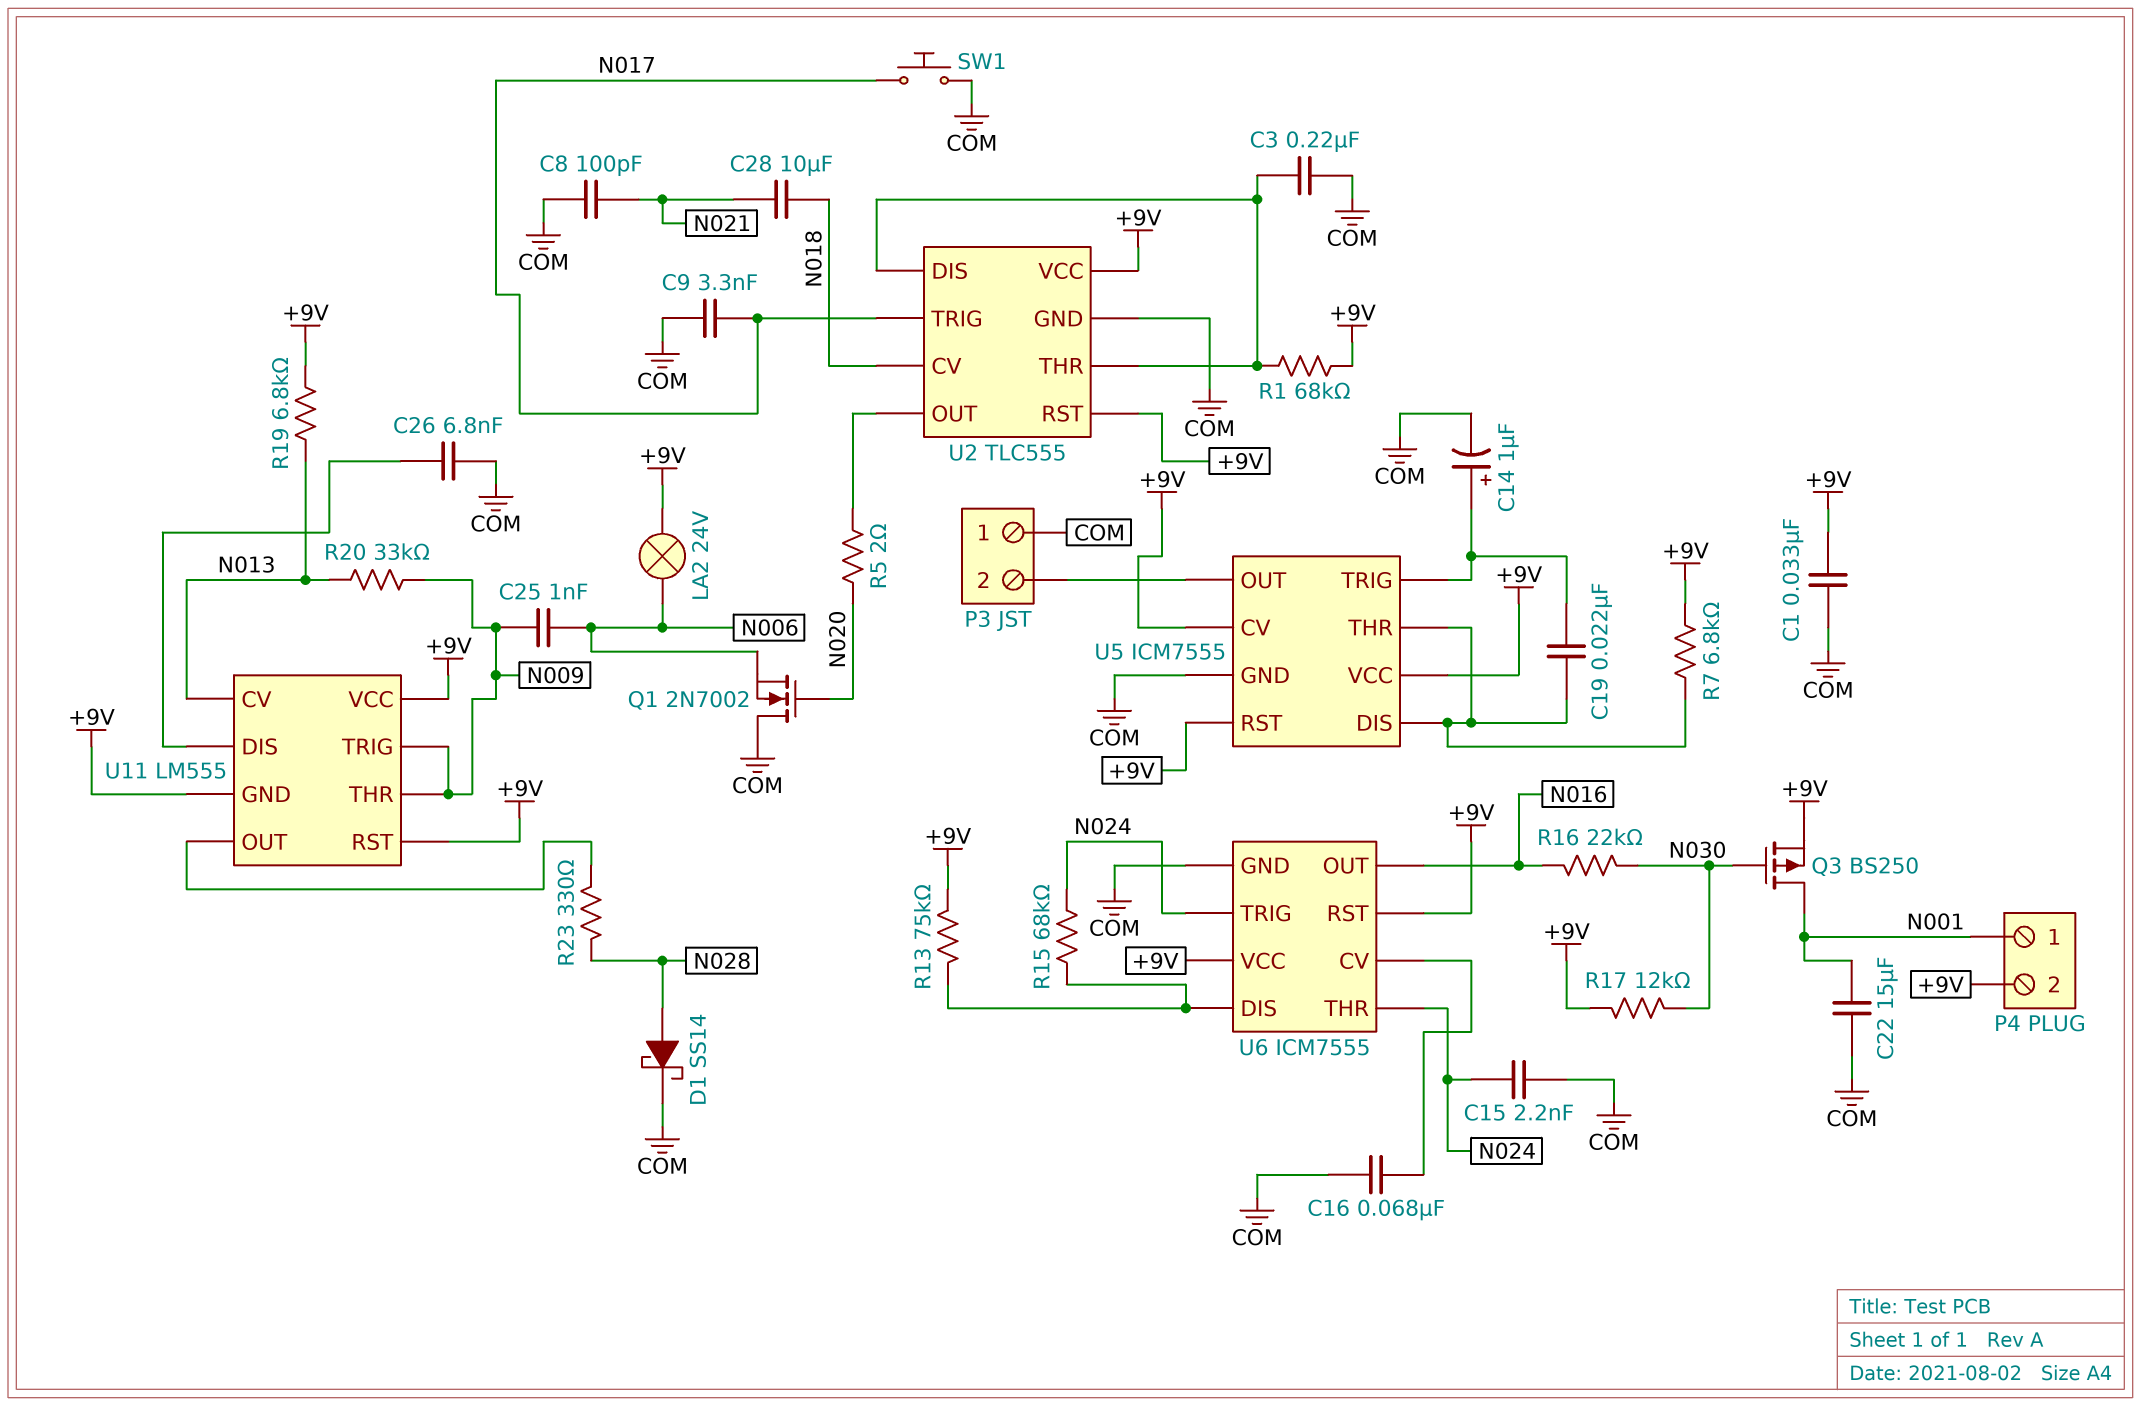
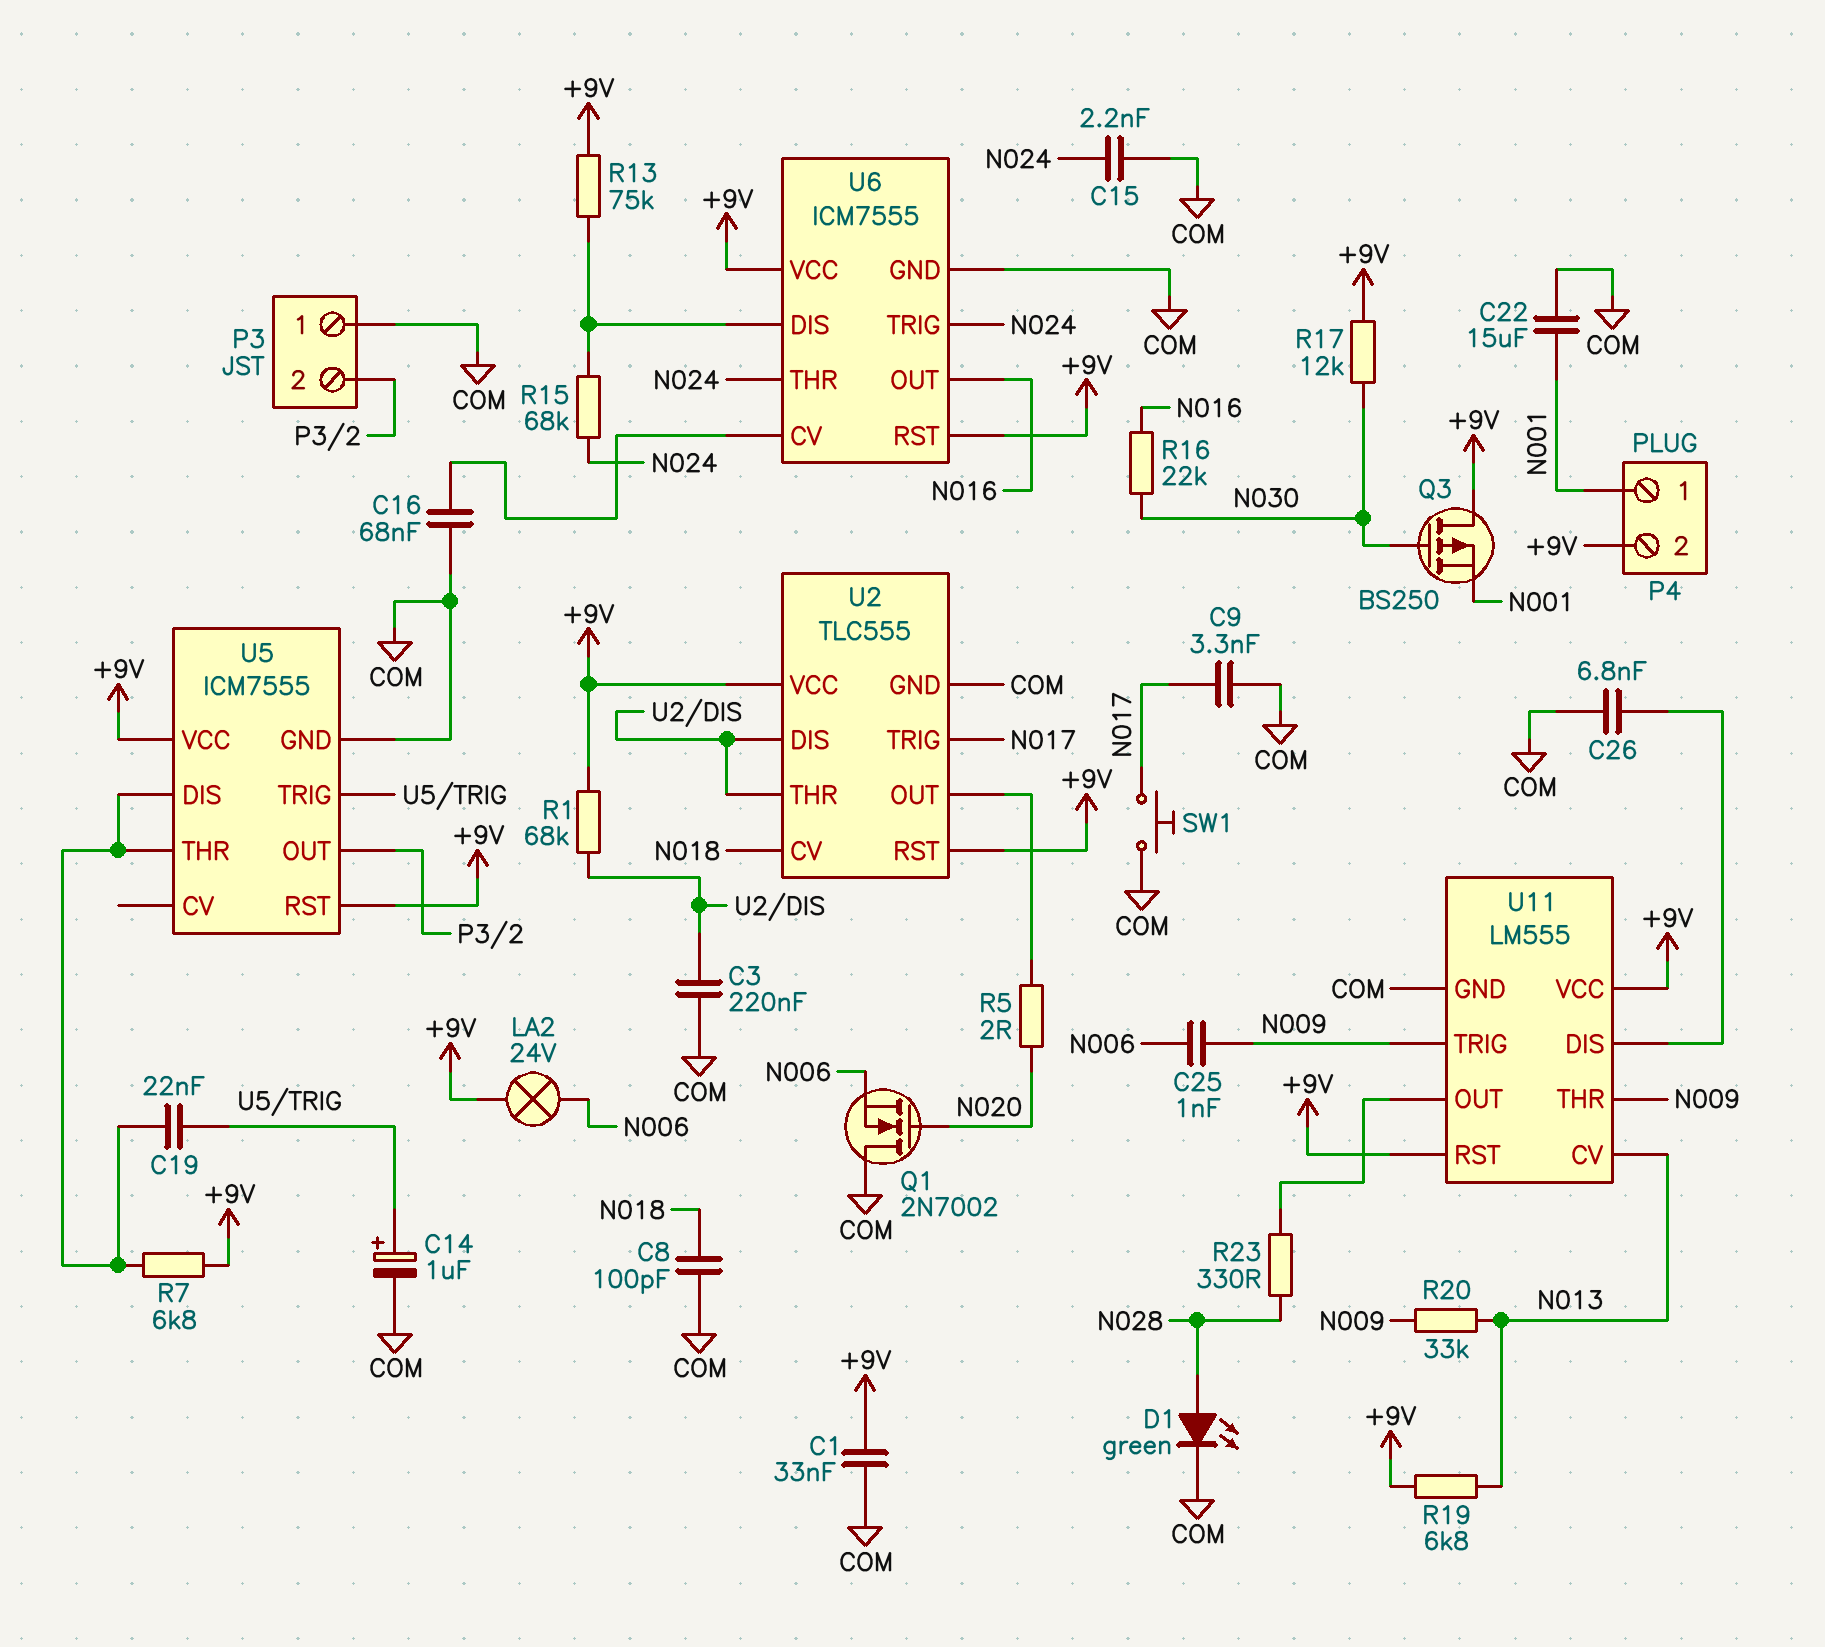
C8: 100pF (COM, N021) -> 100pF (COM, N018)
C28: 10uF (N018, N021) -> none
D1: schottky SS14 (A N028, K COM) -> LED green (A N028, K COM)
Q3: PMOS BS250 (G N030, D N001, S +9V) -> PMOS BS250 (G N030, D +9V, S N001)
U5 pin CV: +9V -> none
U11 pin GND: +9V -> COM

